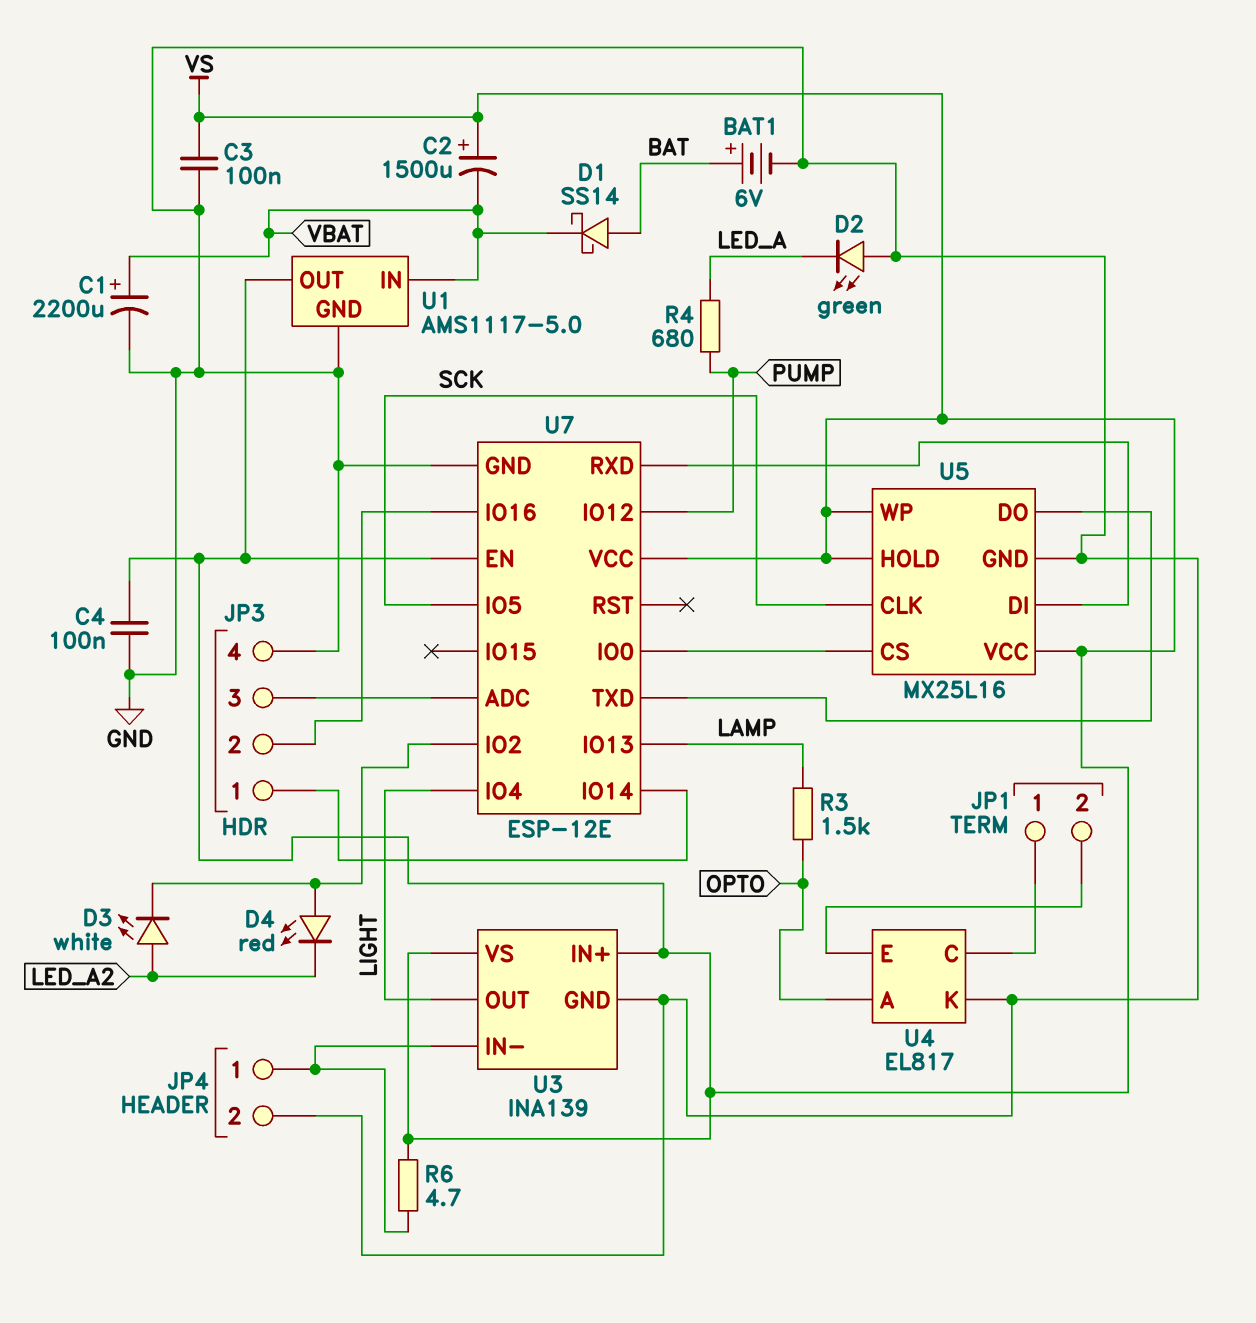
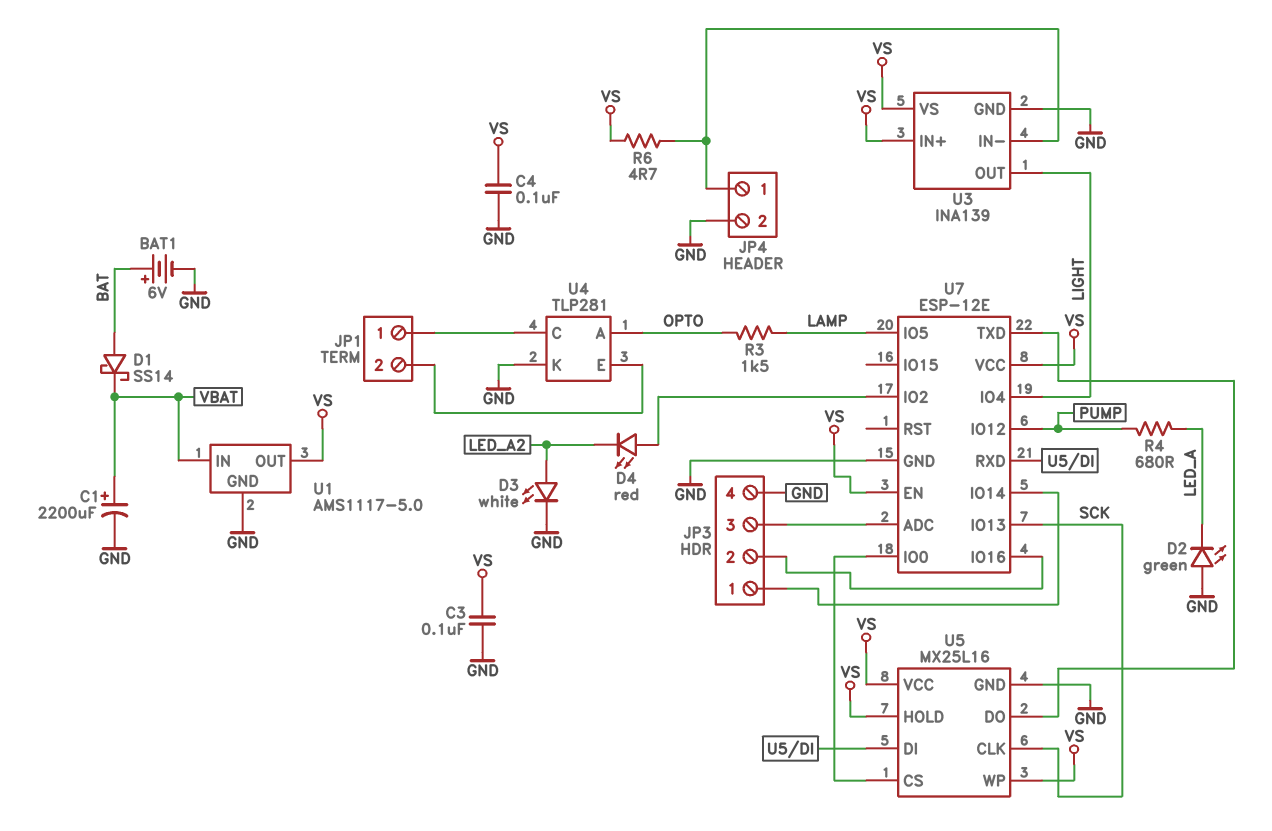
C2: 1500uF (plus VS, minus VBAT) -> none
D3: LED white (A LED_A2, K U7/IO2) -> LED white (A LED_A2, K GND)
U4: EL817 -> TLP281
U7 pin IO5: SCK -> LAMP
U7 pin IO13: LAMP -> SCK

